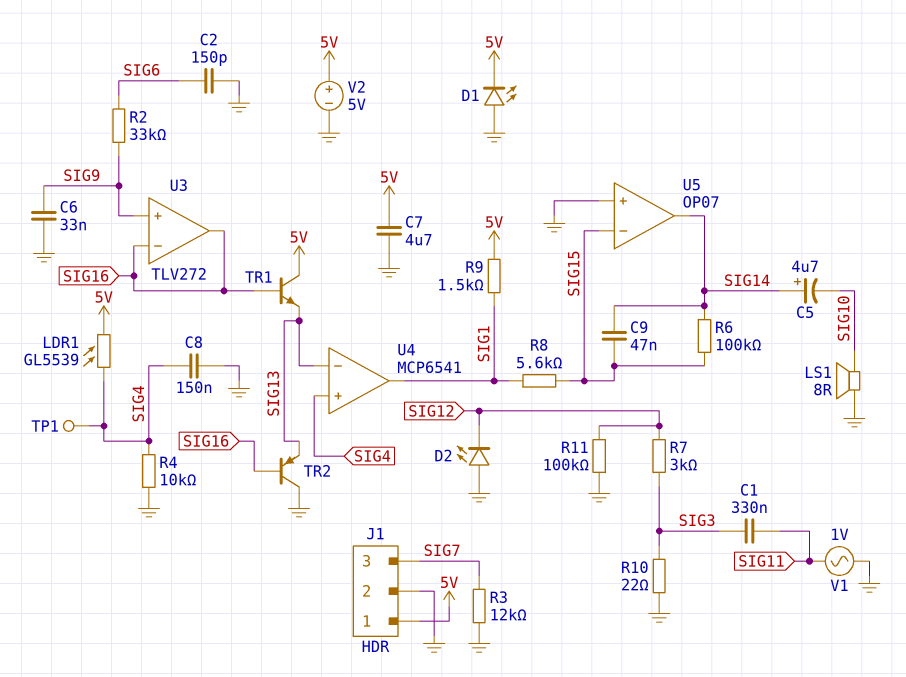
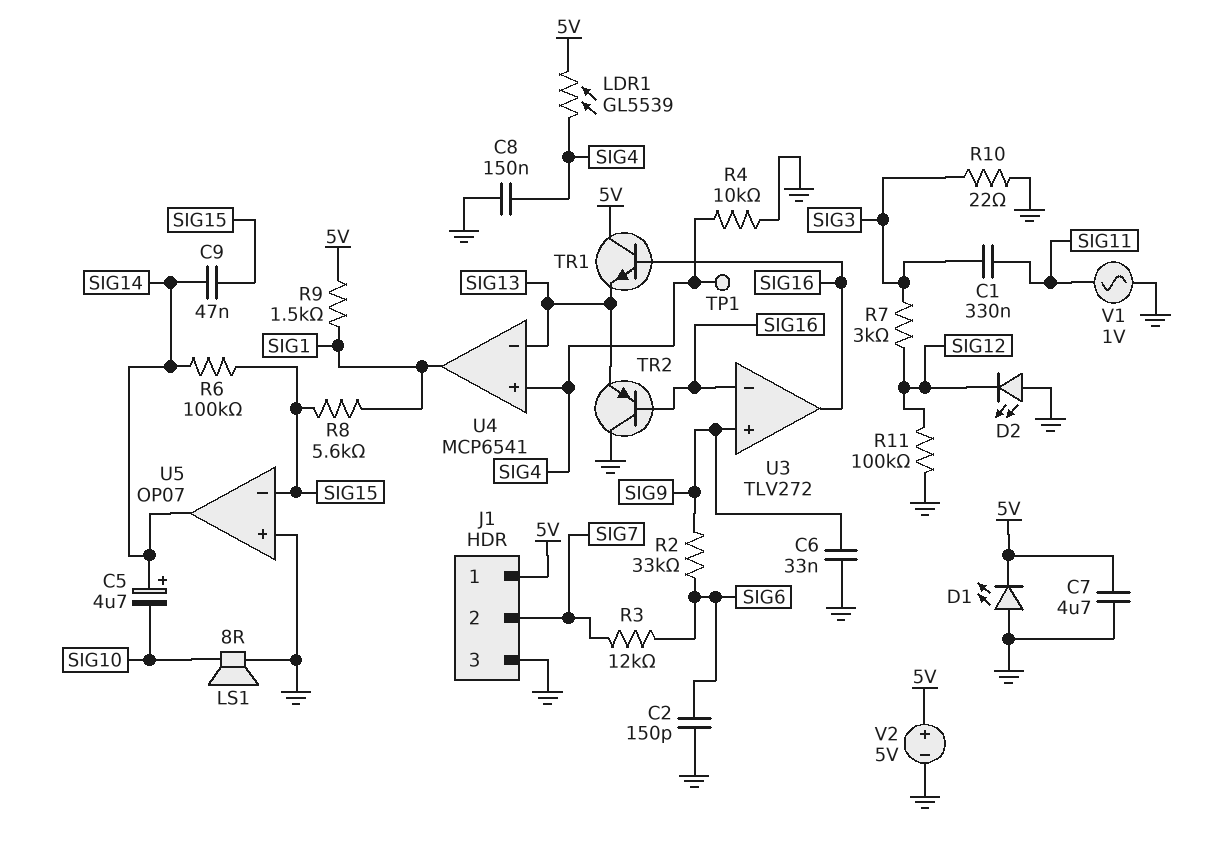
J1 pin 2: GND -> SIG7
J1 pin 3: SIG7 -> GND
R3: 12k (GND, SIG7) -> 12k (SIG6, SIG7)

